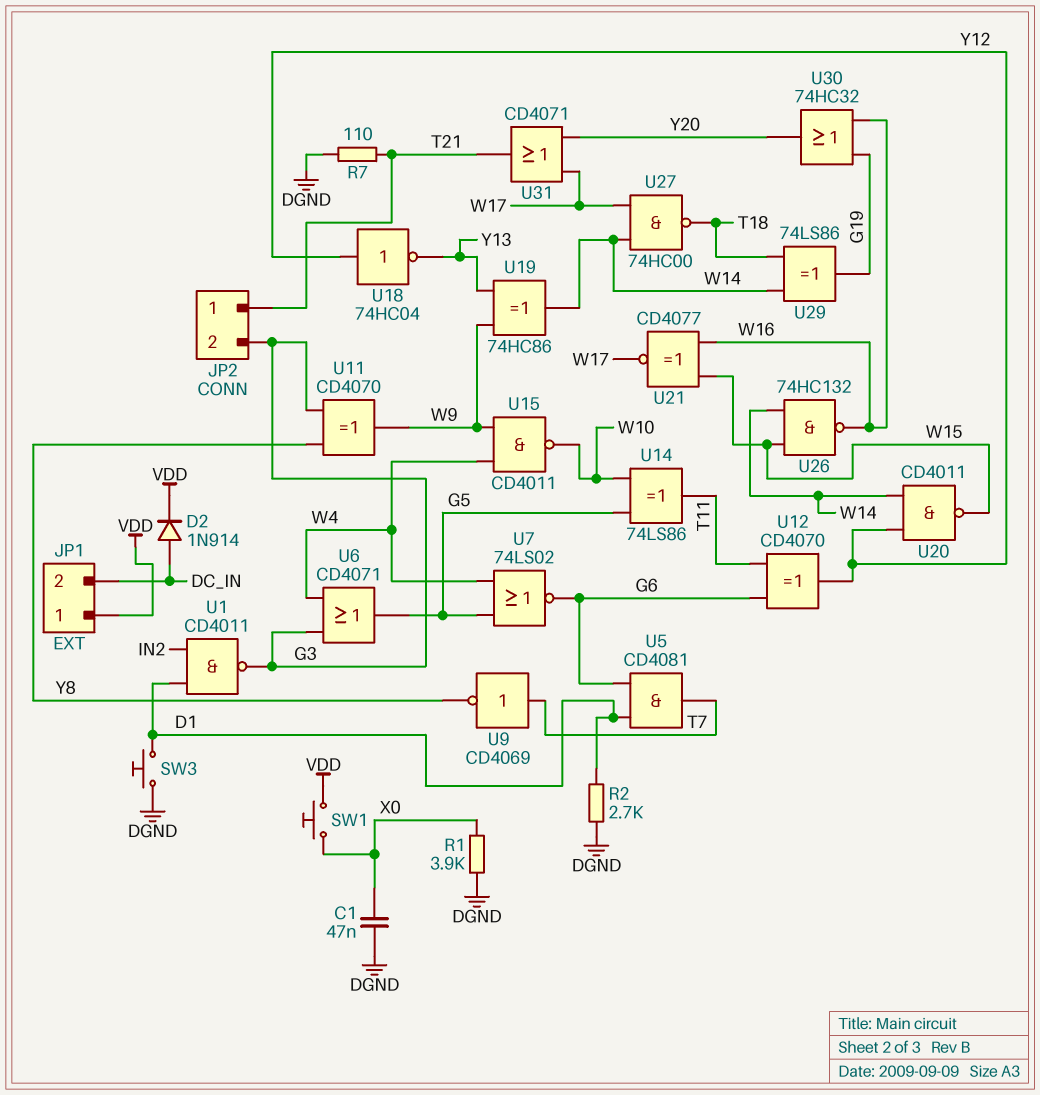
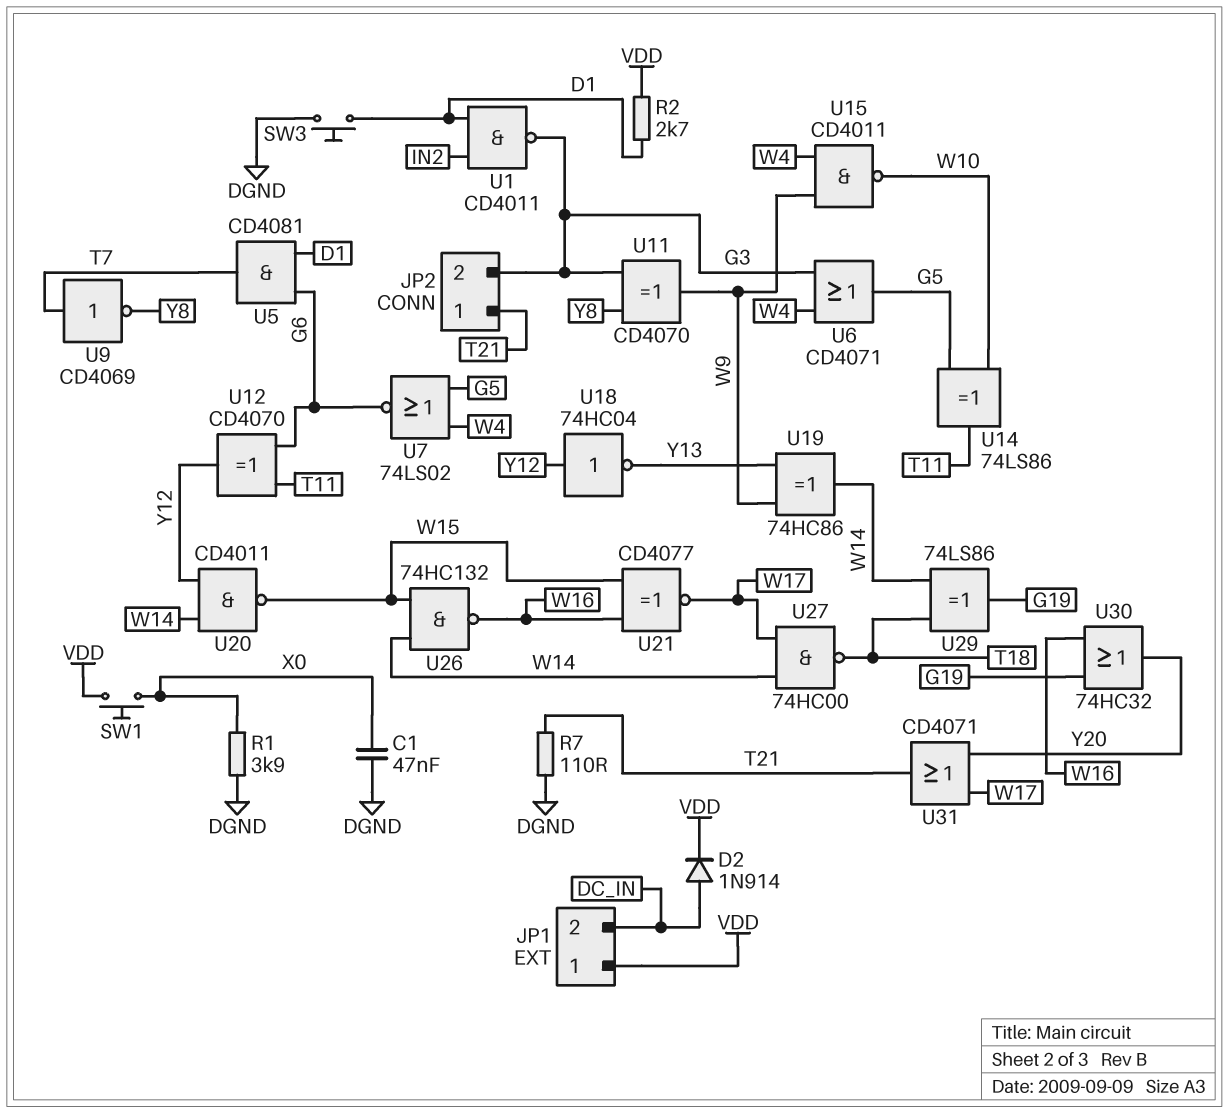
R2: 2.7k (D1, DGND) -> 2.7k (D1, VDD)

